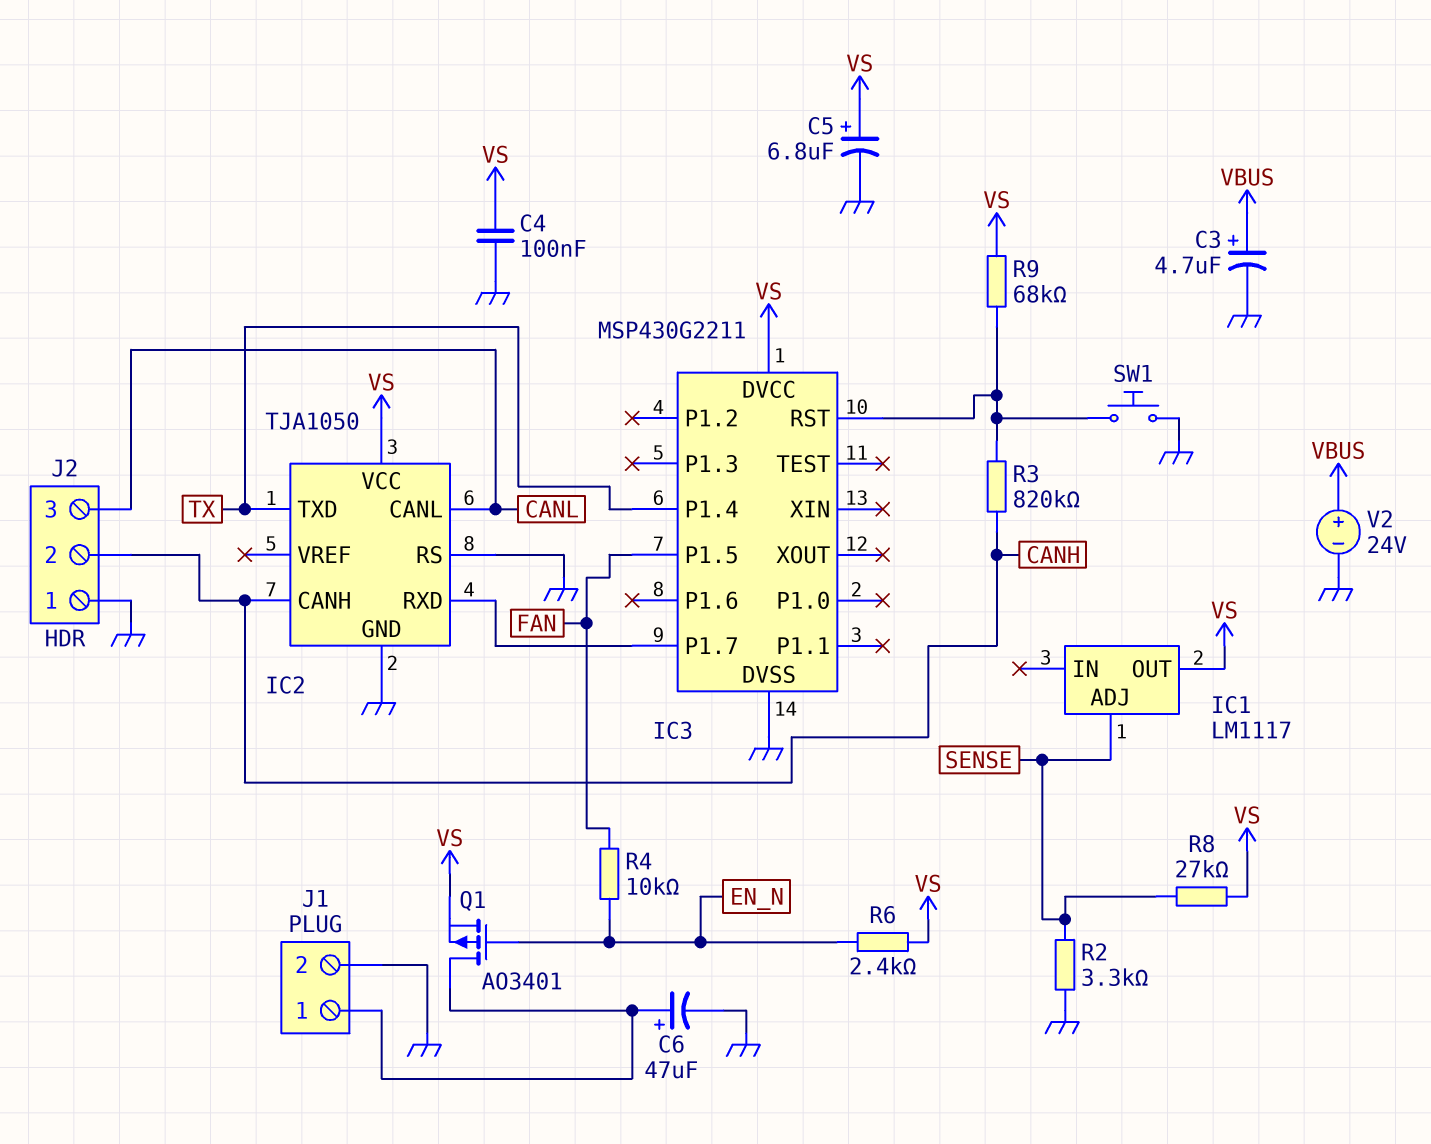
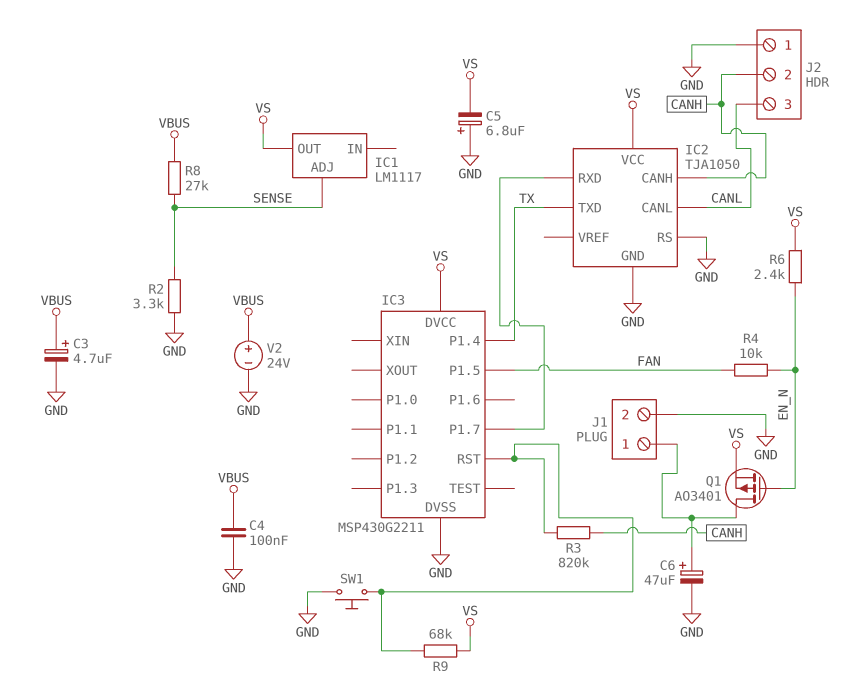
C4: 100nF (GND, VS) -> 100nF (GND, VBUS)
C5: 6.8uF (plus VS, minus GND) -> 6.8uF (plus GND, minus VS)
R8: 27k (SENSE, VS) -> 27k (SENSE, VBUS)

